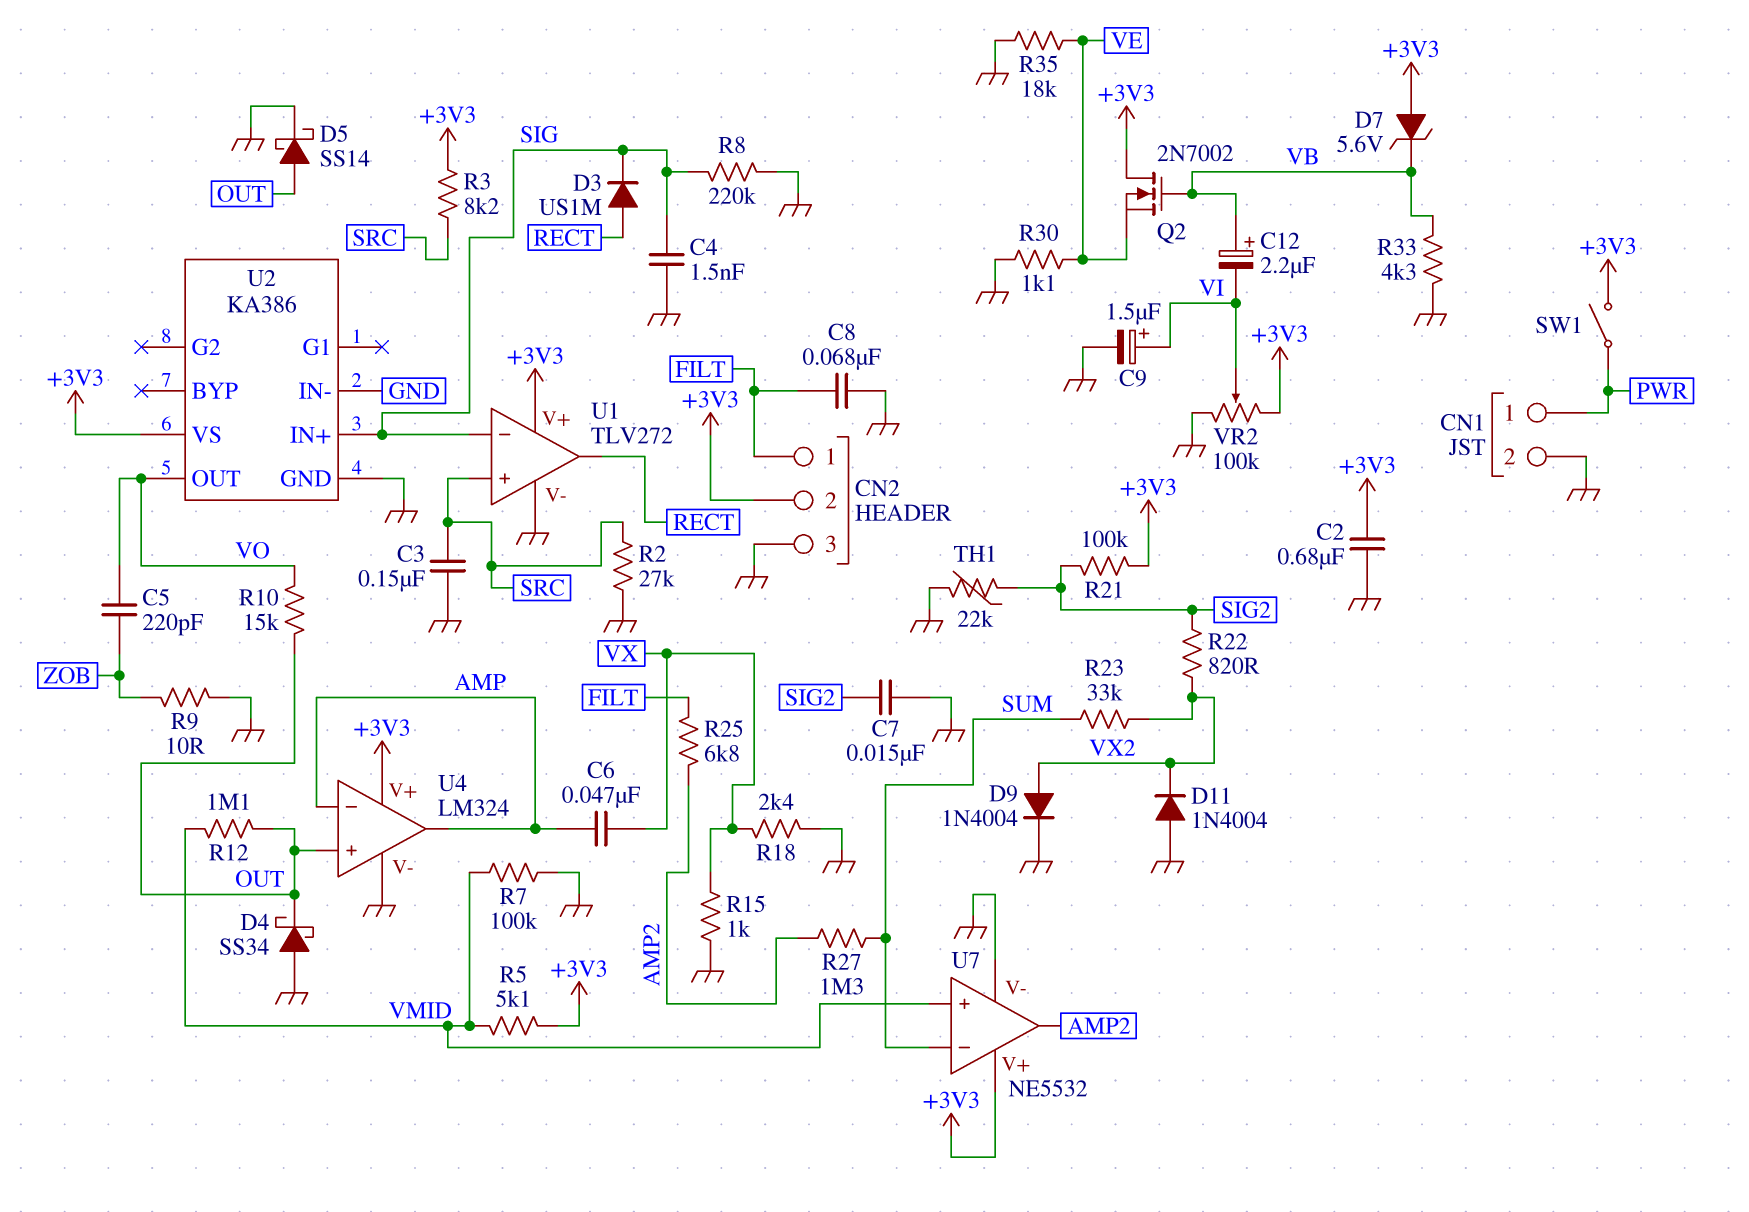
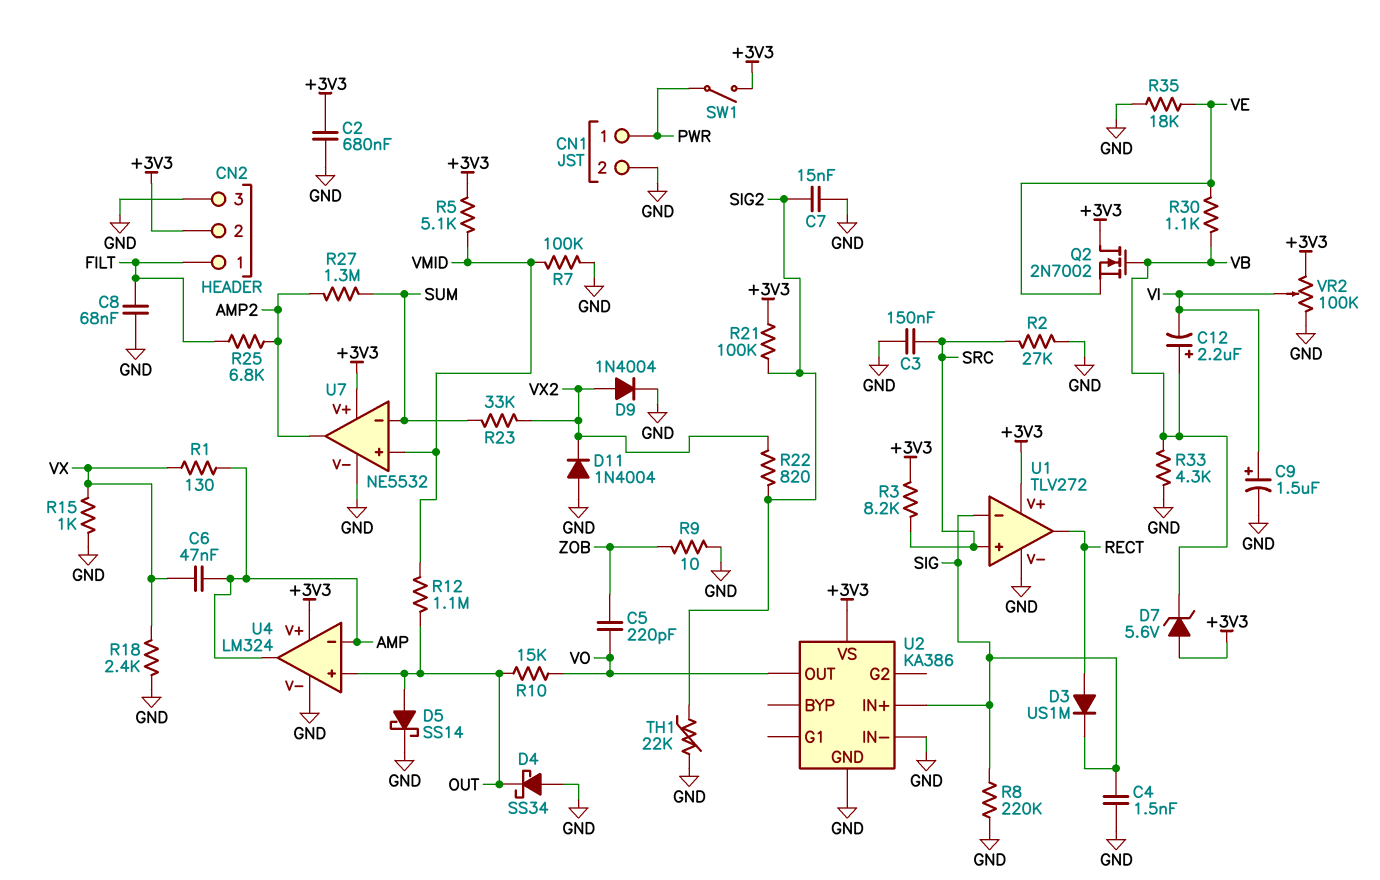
R1: none -> 130 (AMP, VX)
R30: 1.1k (GND, VE) -> 1.1k (VB, VE)

